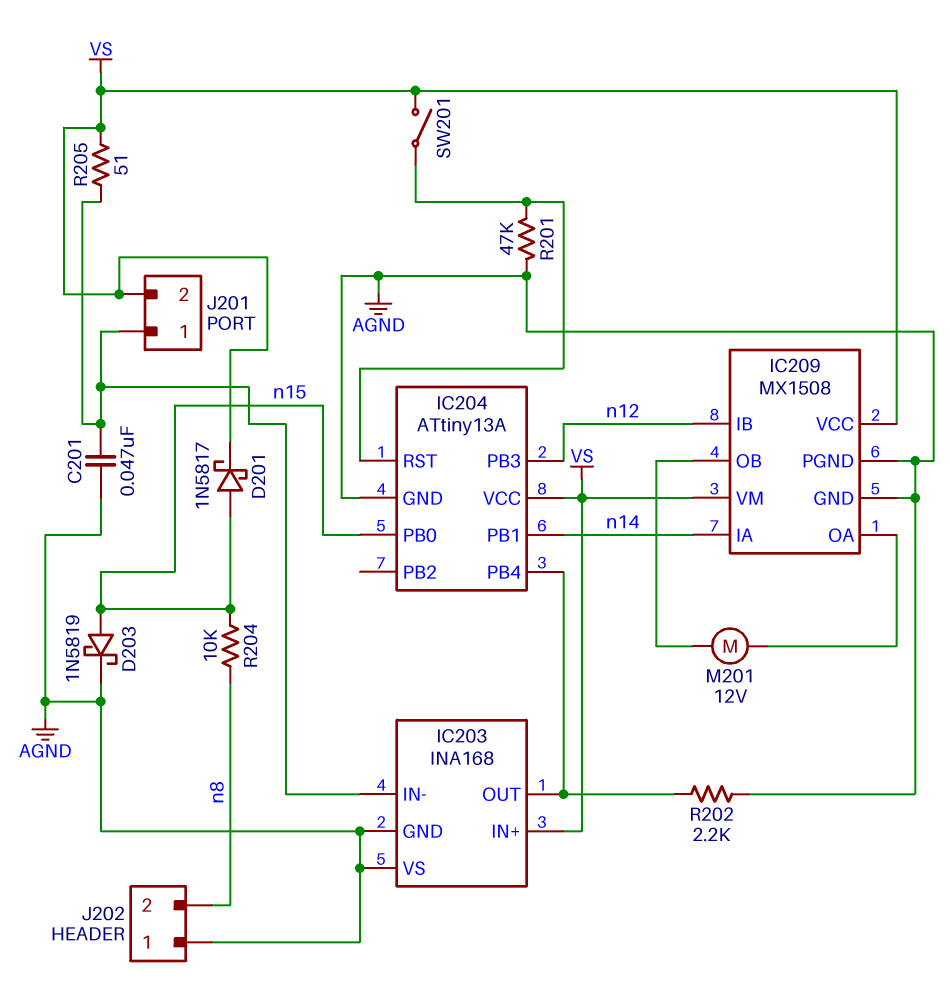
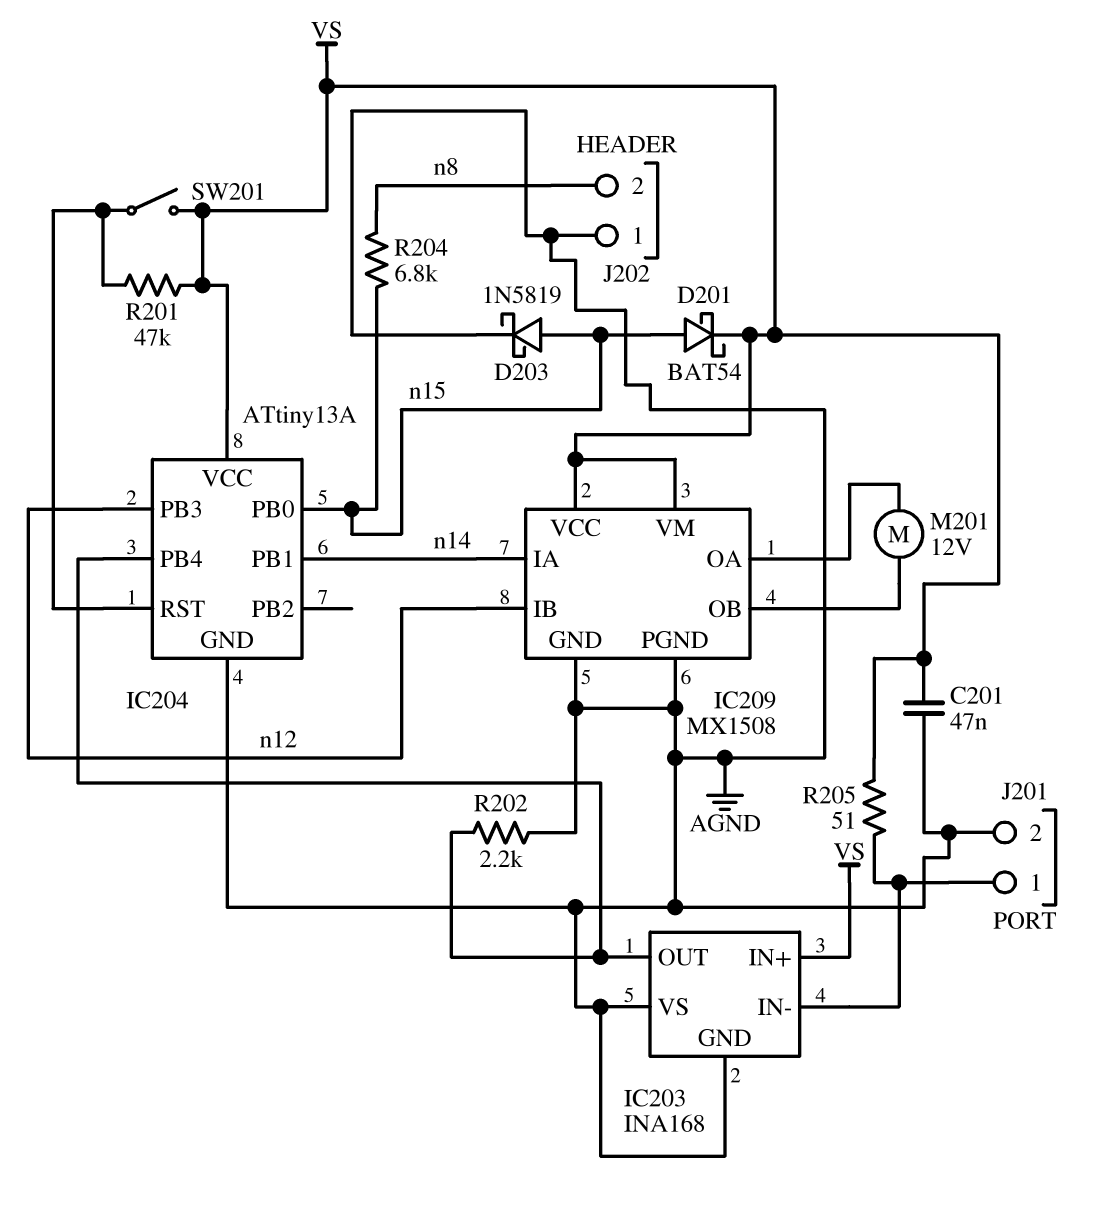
C201: 47nF (AGND, IC203/IN-) -> 47nF (AGND, VS)
D201: schottky 1N5817 (A n15, K VS) -> schottky BAT54 (A n15, K VS)
J201 pin 2: VS -> AGND
R201: 47k (AGND, IC204/RST) -> 47k (IC204/RST, VS)
R204: 10k (n8, n15) -> 6.8k (n8, n15)

